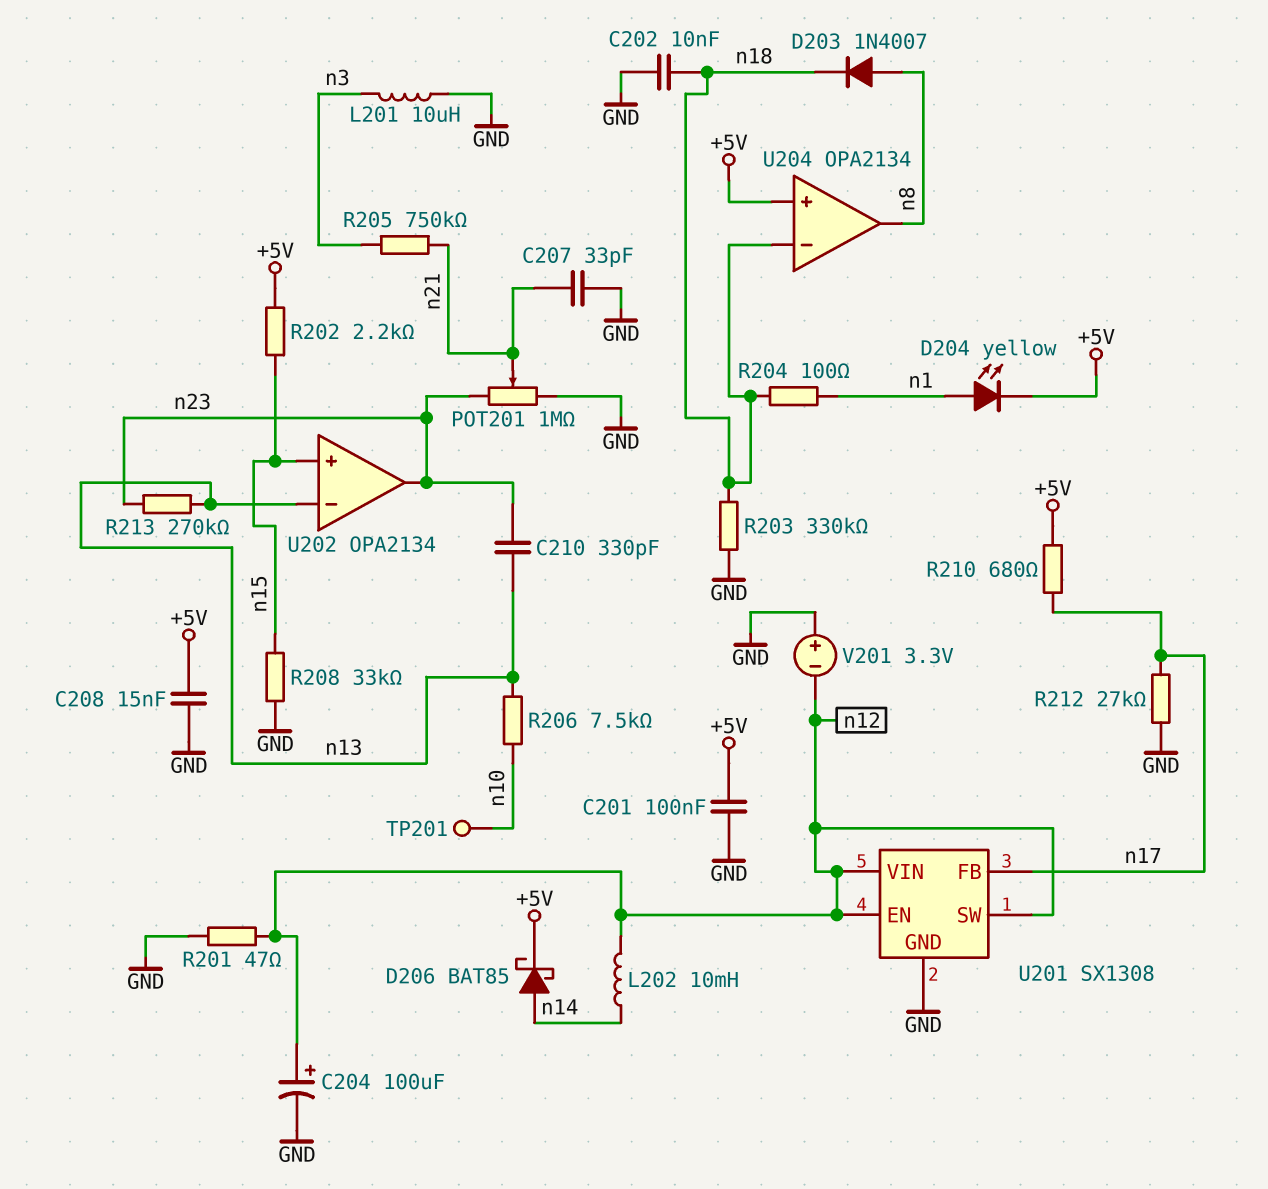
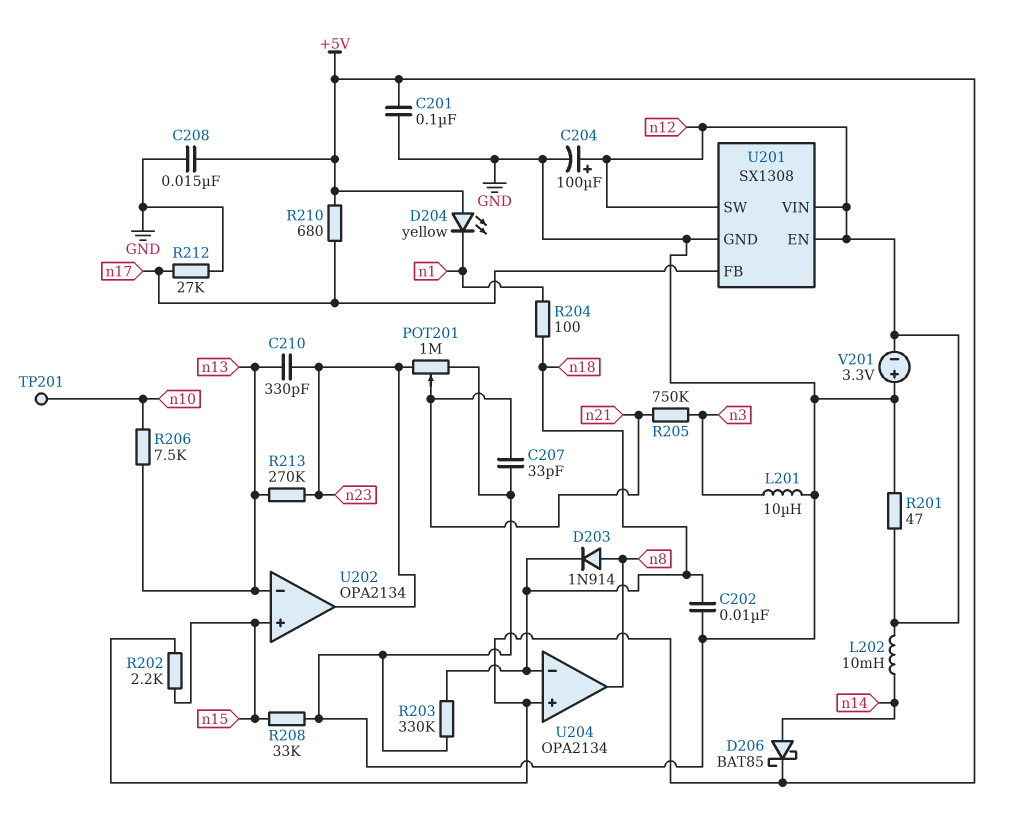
D203: diode 1N4007 (A n8, K n18) -> diode 1N914 (A n8, K n18)
D204: LED yellow (A n1, K +5V) -> LED yellow (A +5V, K n1)

